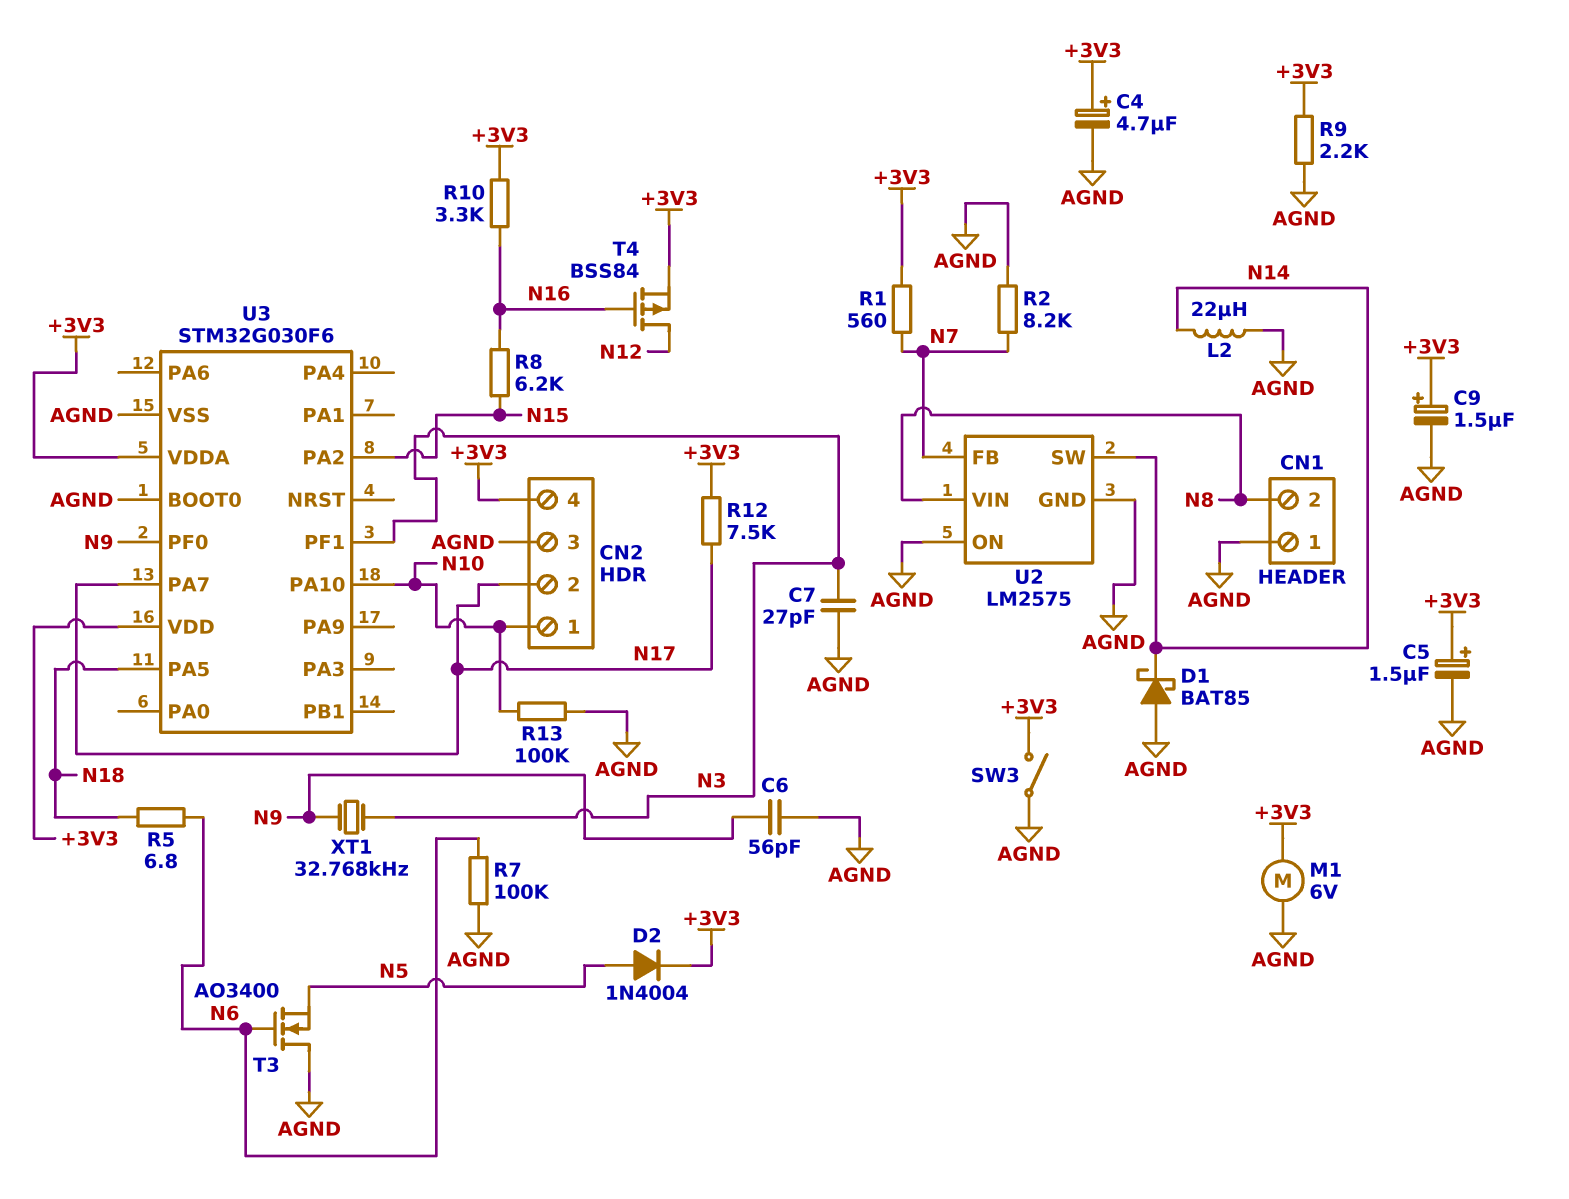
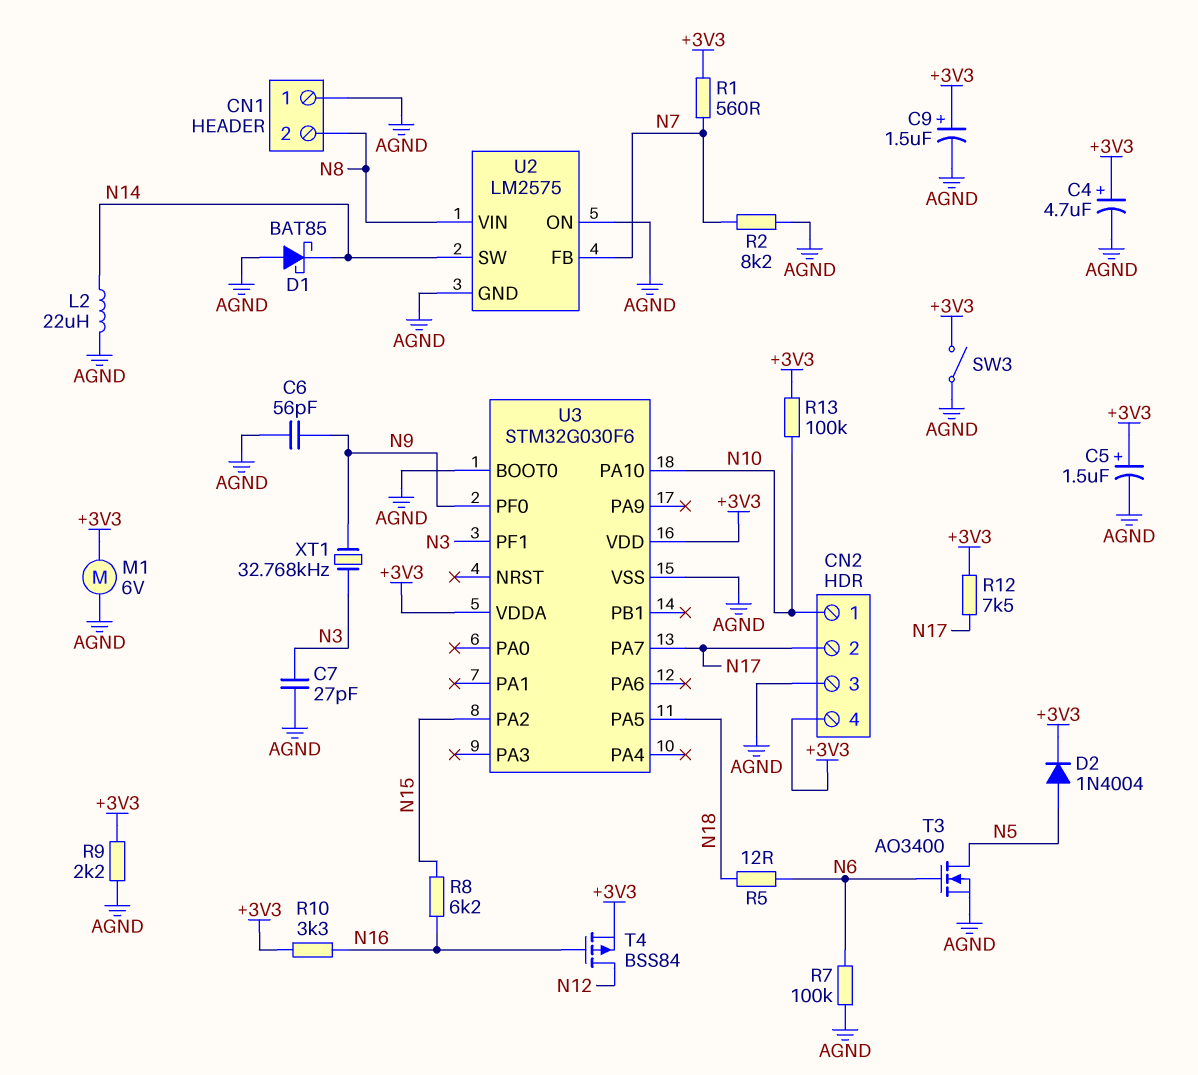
R5: 6.8 (N6, N18) -> 12 (N6, N18)
R13: 100k (AGND, N10) -> 100k (+3V3, N10)
T3: NMOS AO3400 (G N6, D AGND, S N5) -> NMOS AO3400 (G N6, D N5, S AGND)

